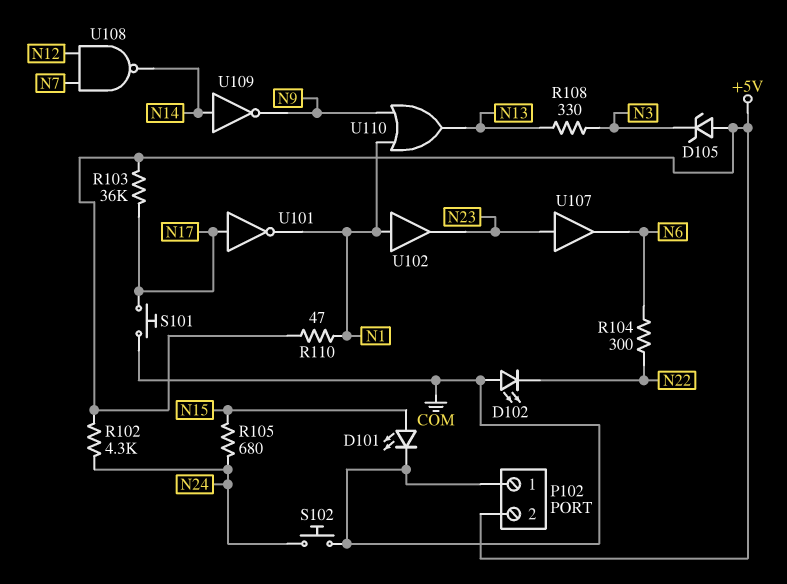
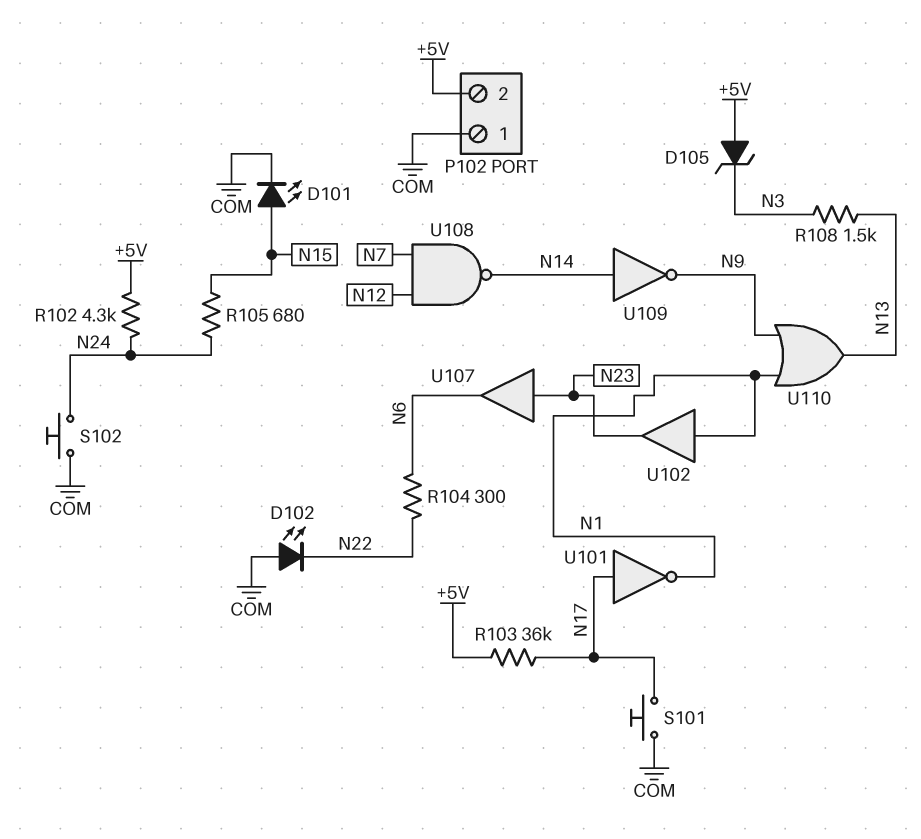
R108: 330 (N3, N13) -> 1.5k (N3, N13)
R110: 47 (+5V, N1) -> none

